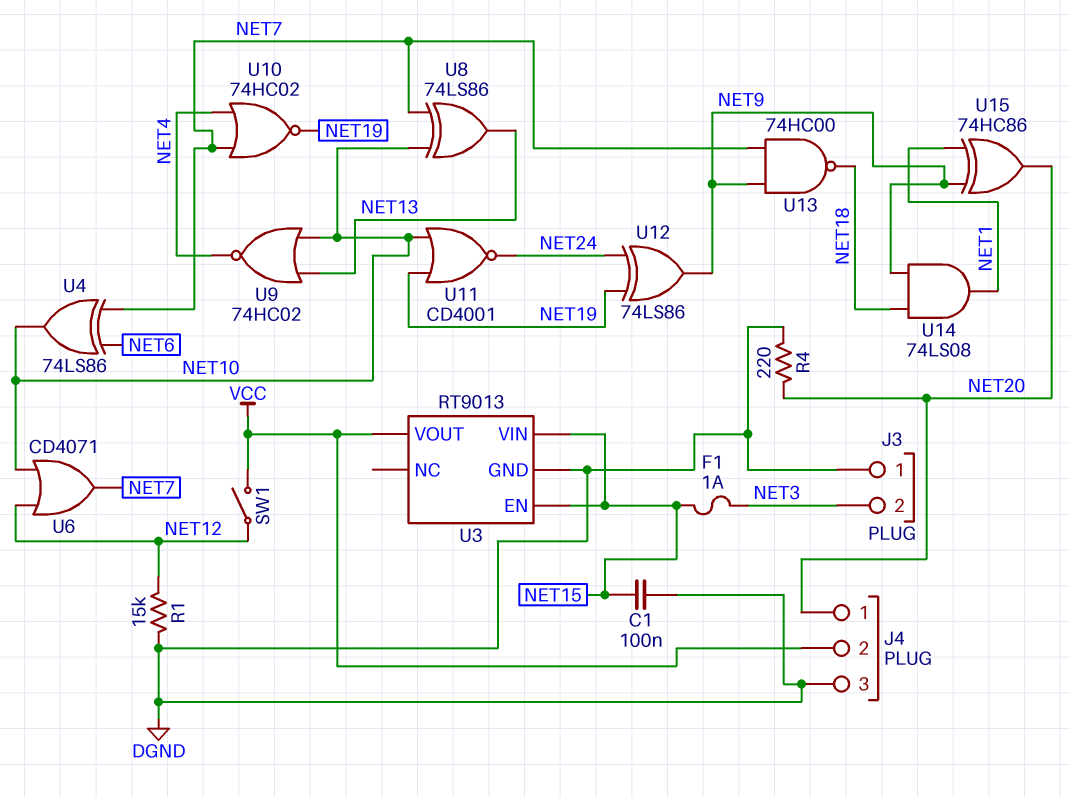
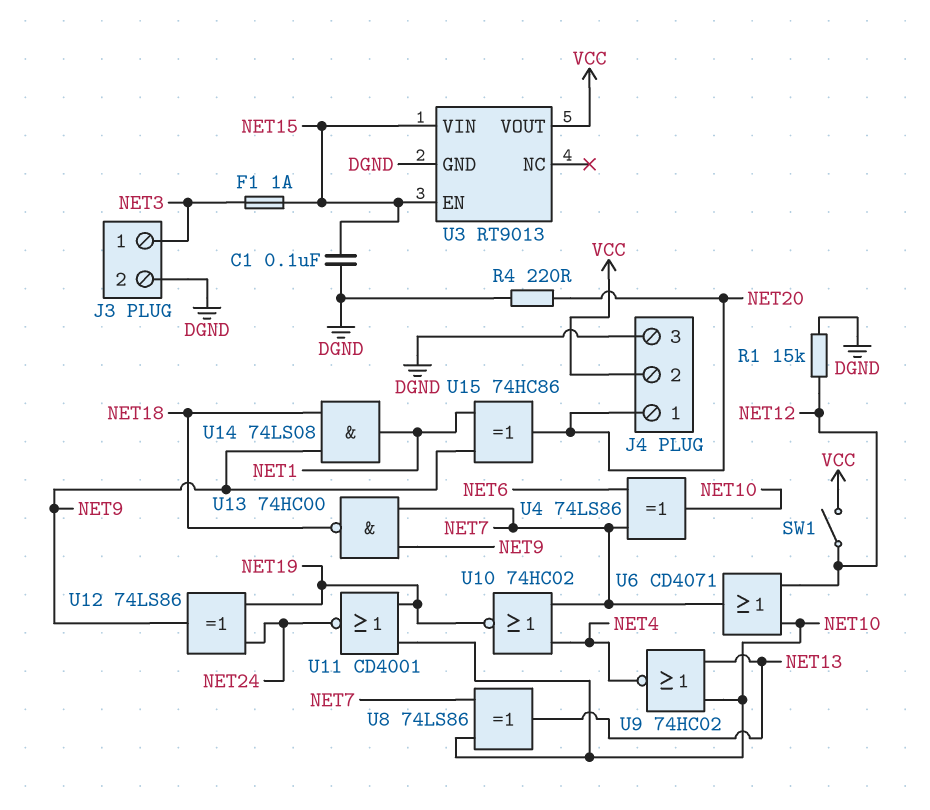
J3 pin 1: DGND -> NET3
J3 pin 2: NET3 -> DGND

